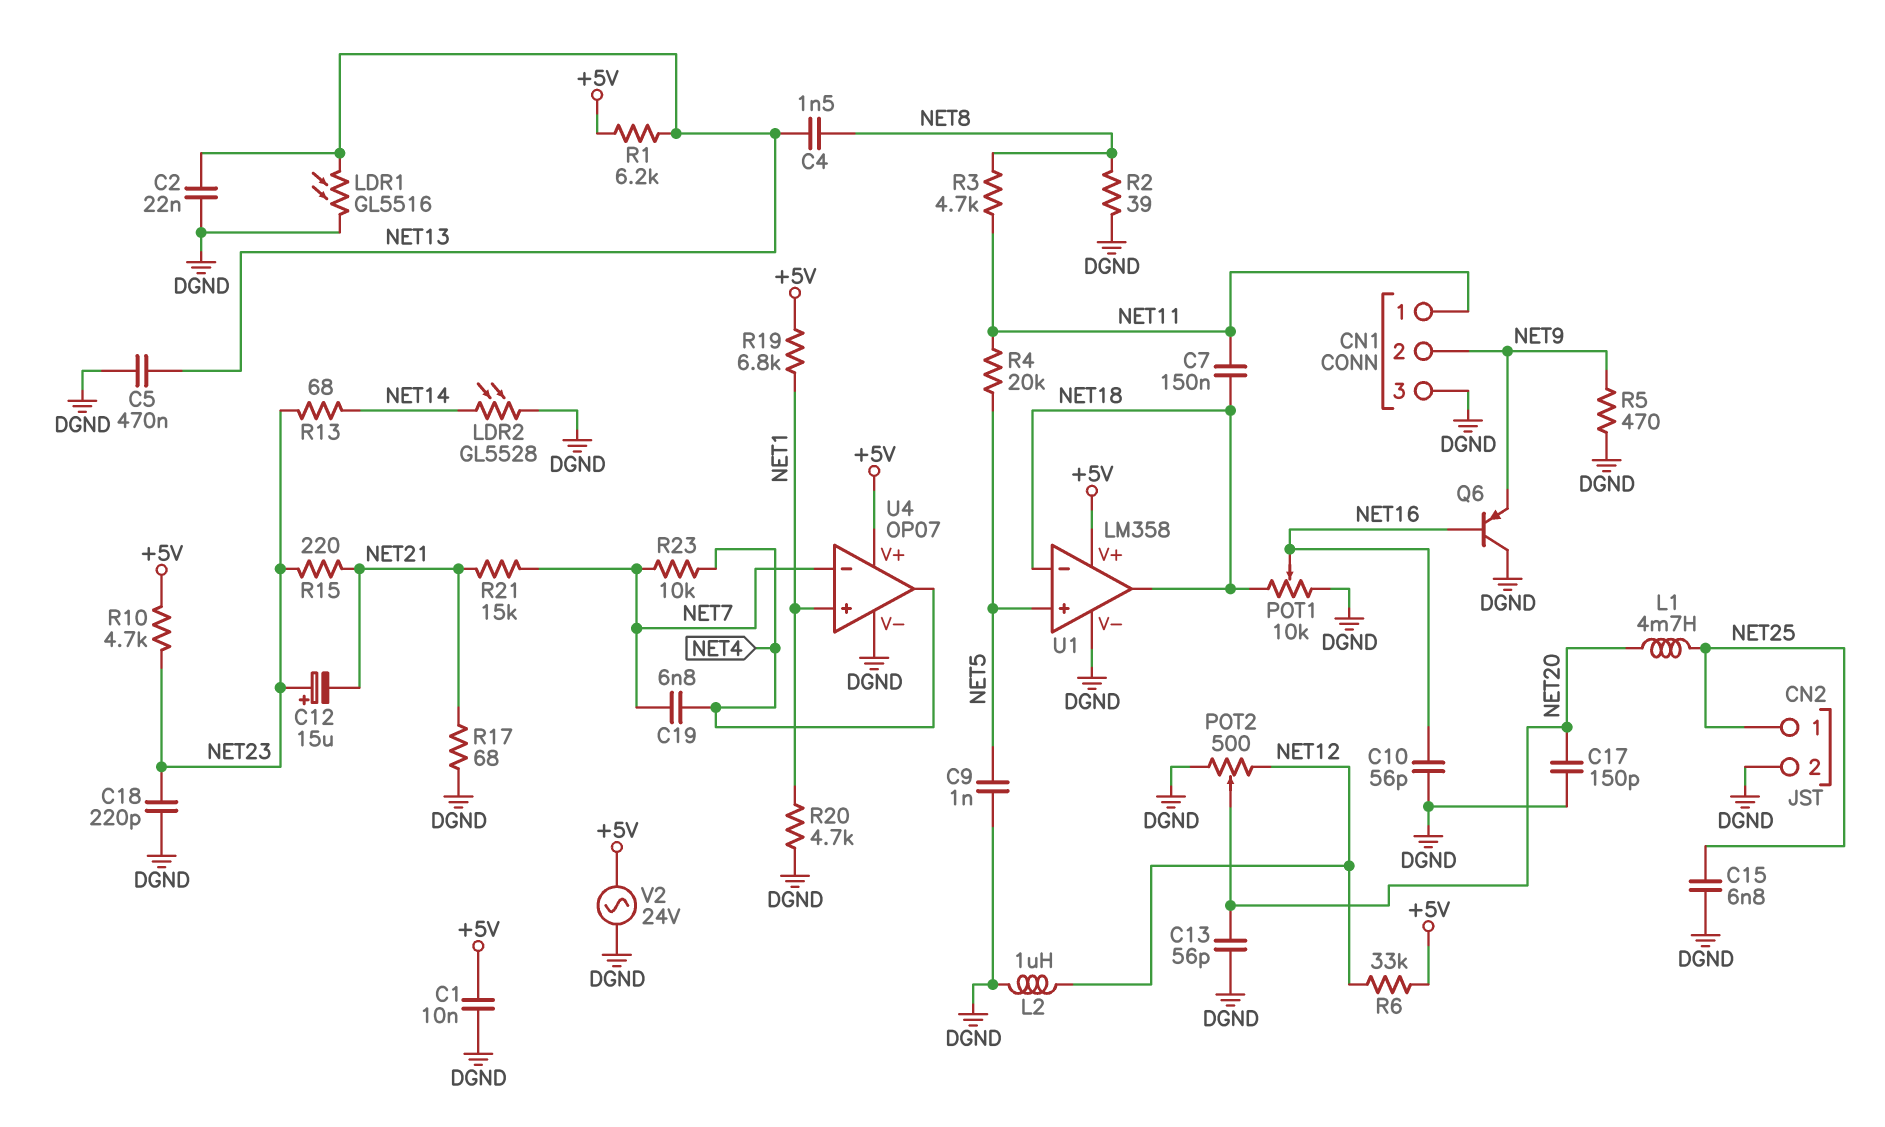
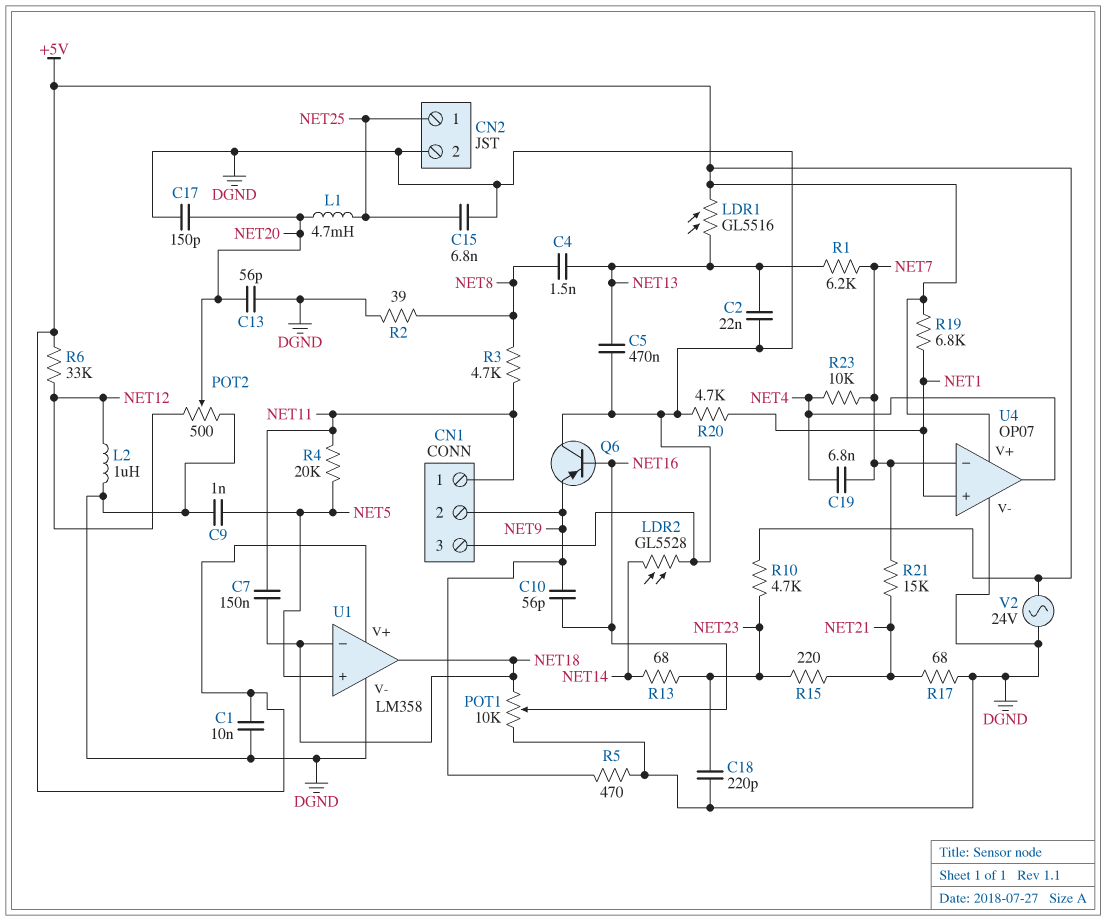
C10: 56pF (DGND, NET16) -> 56pF (NET9, NET16)
C12: 15uF (plus NET23, minus NET21) -> none
LDR1: GL5516 (DGND, NET13) -> GL5516 (+5V, NET13)
R1: 6.2k (+5V, NET13) -> 6.2k (NET7, NET13)

